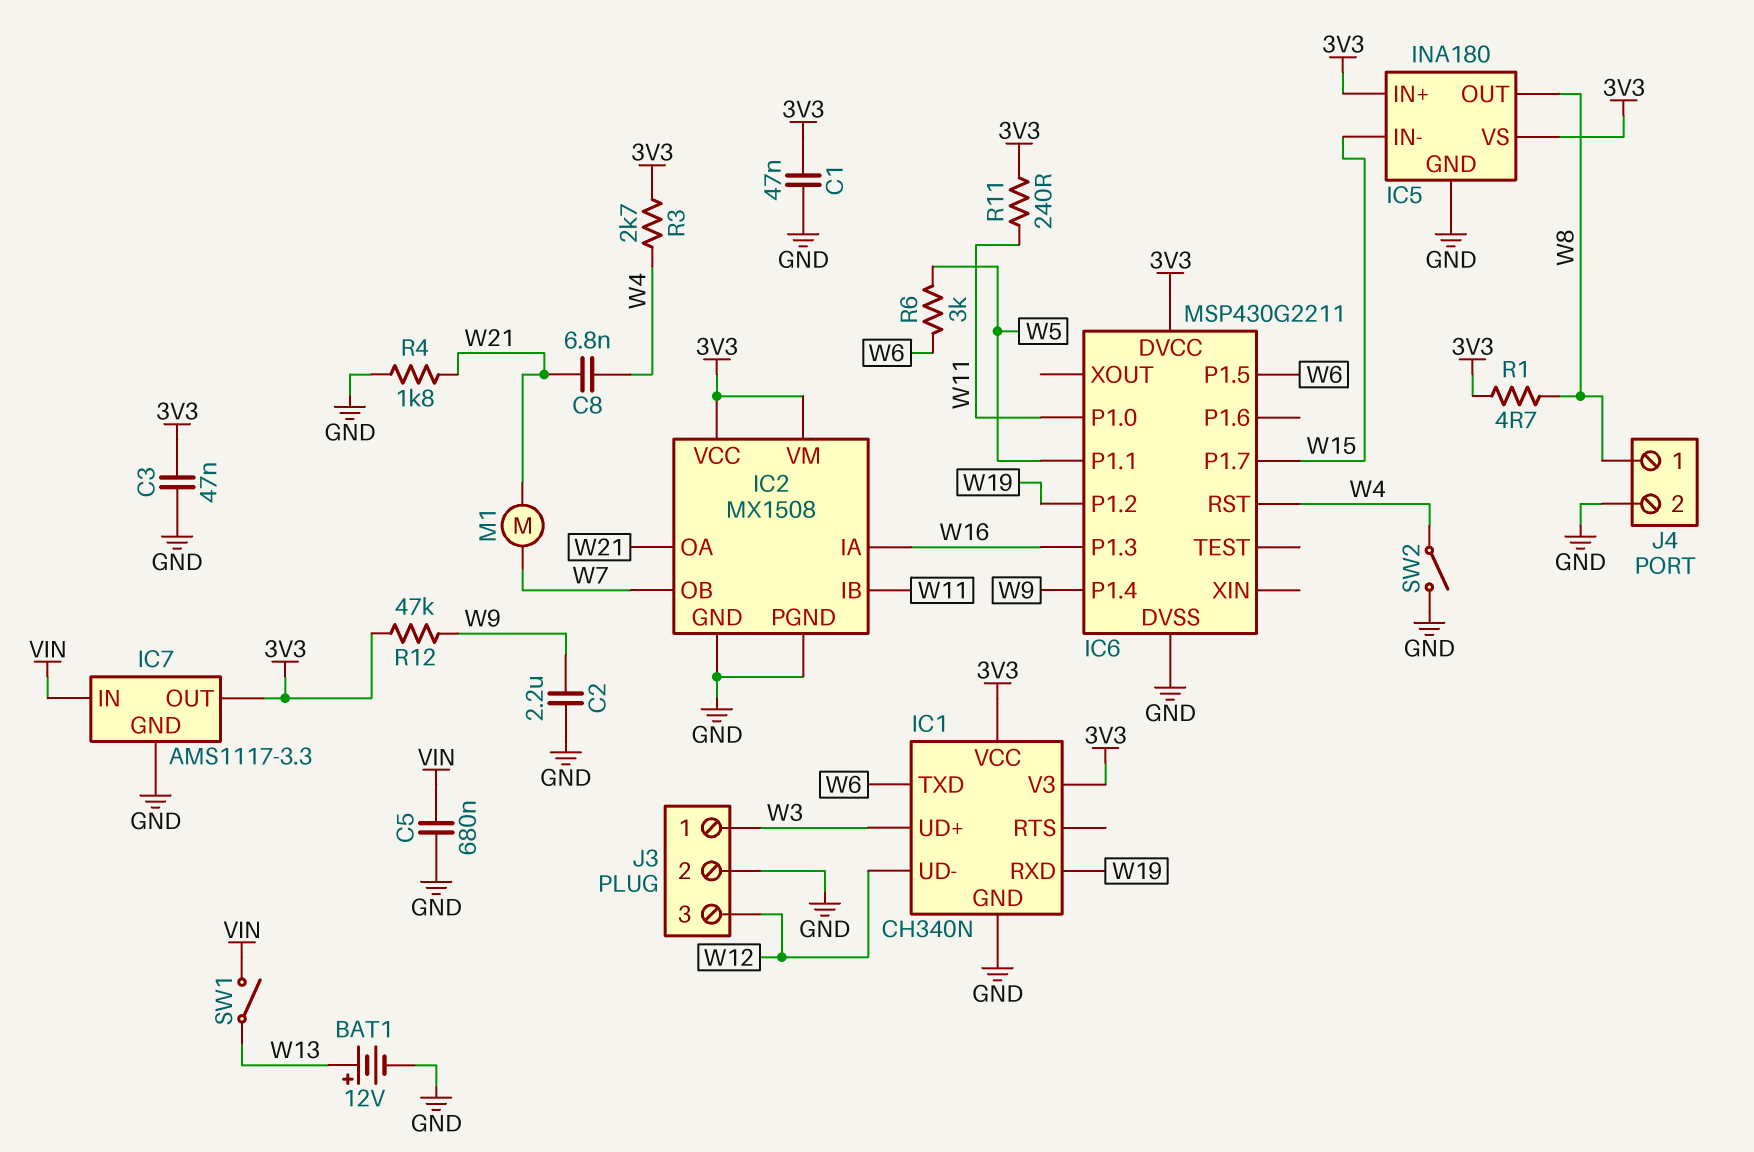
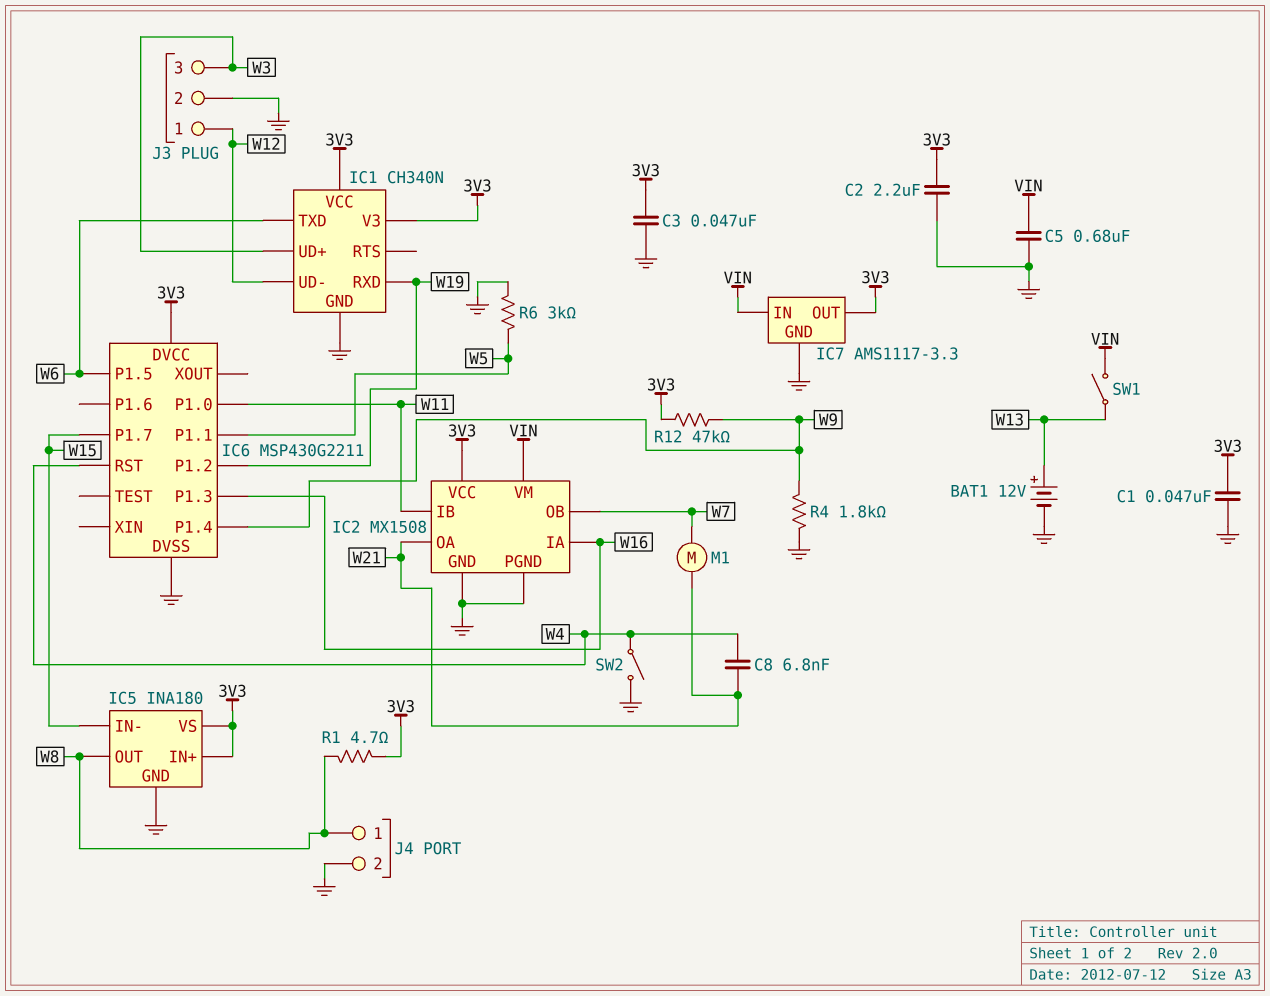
C2: 2.2uF (GND, W9) -> 2.2uF (3V3, GND)
IC2 pin VM: 3V3 -> VIN
J3 pin 1: W3 -> W12
J3 pin 3: W12 -> W3
R3: 2.7k (3V3, W4) -> none
R4: 1.8k (GND, W21) -> 1.8k (GND, W9)
R6: 3k (W5, W6) -> 3k (GND, W5)
R11: 240 (3V3, W11) -> none

